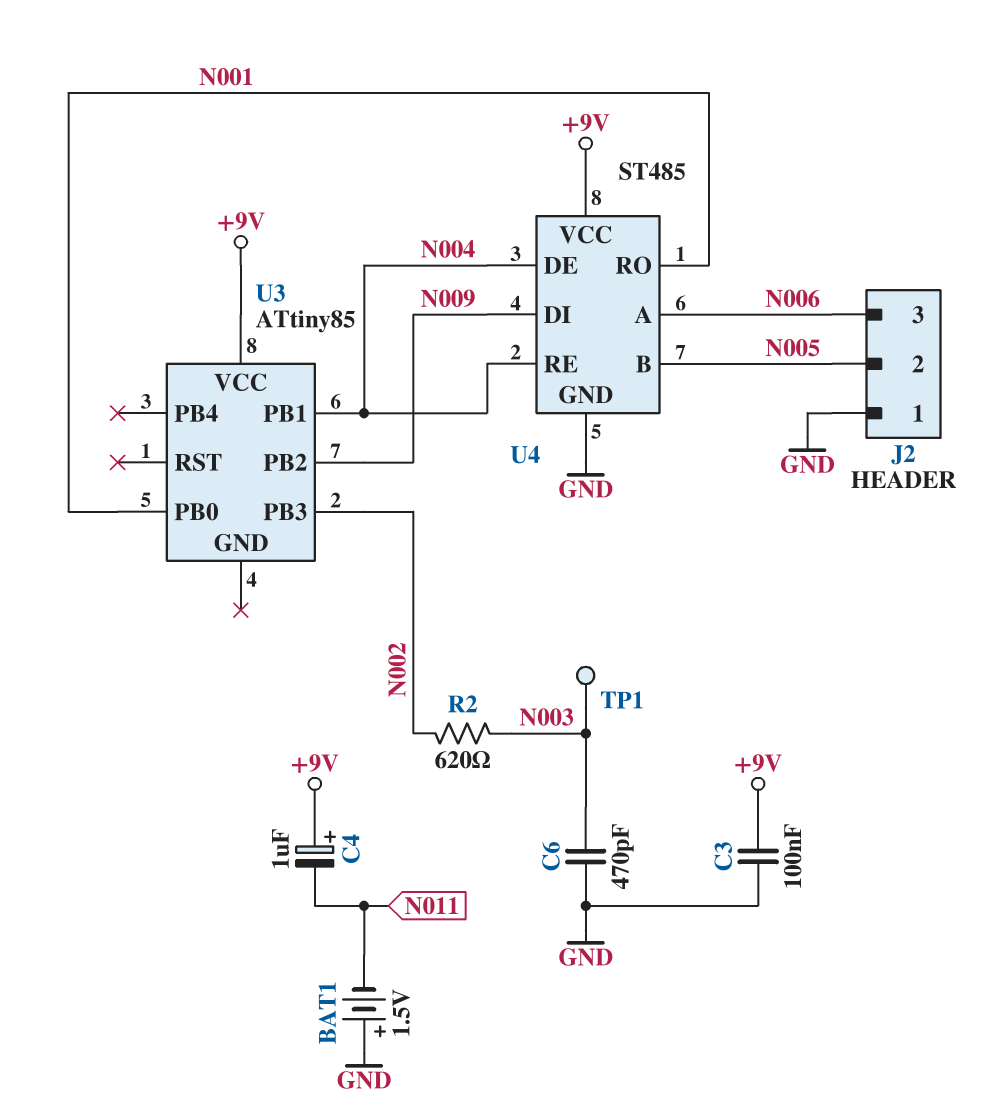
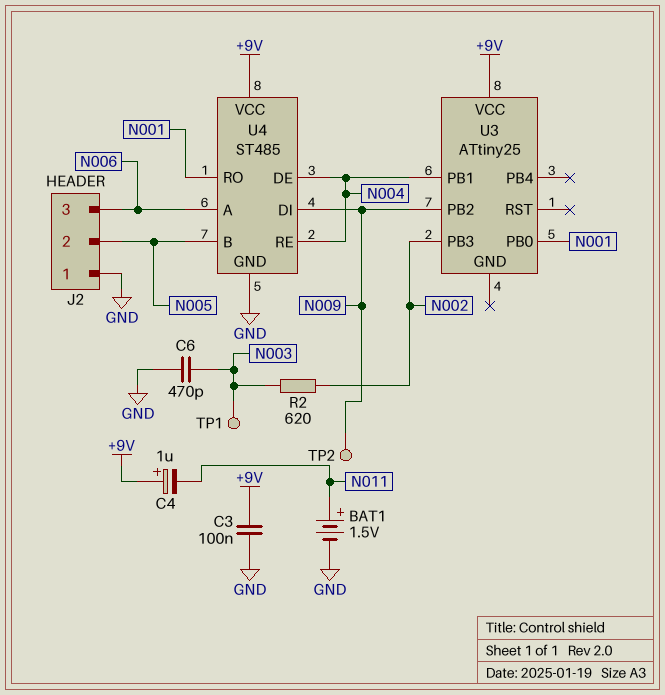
BAT1: 1.5V (plus GND, minus N011) -> 1.5V (plus N011, minus GND)
TP2: none -> test point (N009)
U3: ATtiny85 -> ATtiny25

